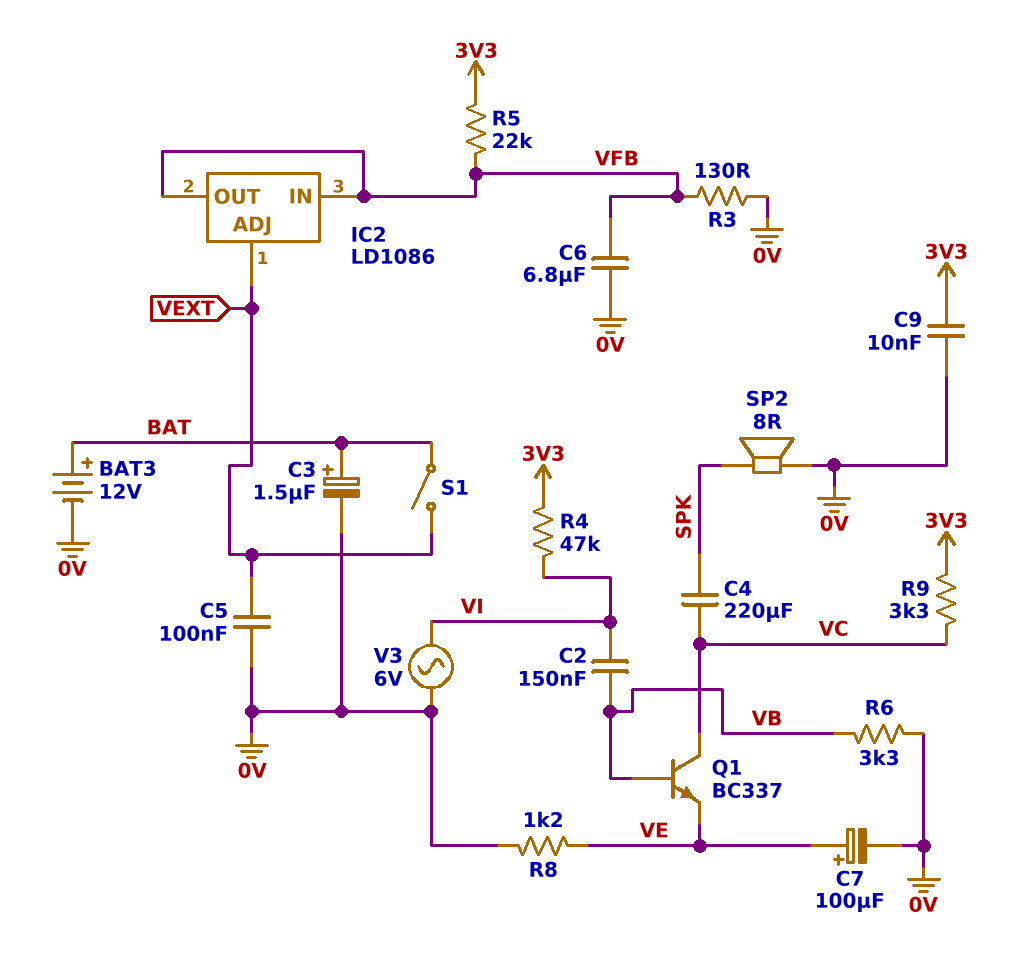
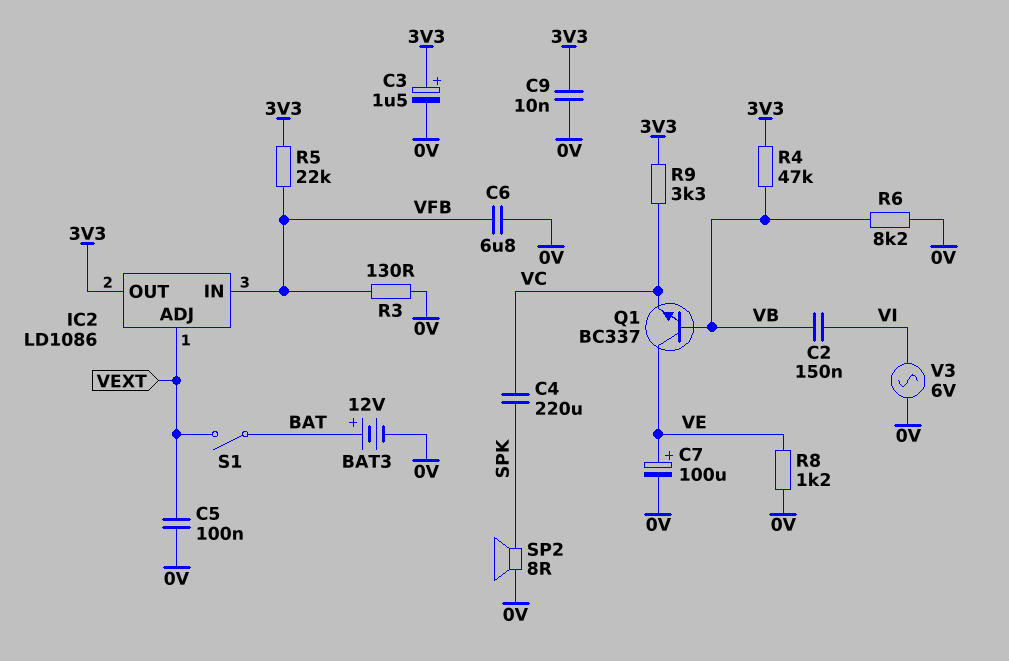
C3: 1.5uF (plus BAT, minus 0V) -> 1.5uF (plus 3V3, minus 0V)
IC2 pin OUT: VFB -> 3V3
Q1: NPN BC337 (B VB, C VC, E VE) -> NPN BC337 (B VB, C VE, E VC)
R4: 47k (3V3, VI) -> 47k (3V3, VB)
R6: 3.3k (0V, VB) -> 8.2k (0V, VB)

